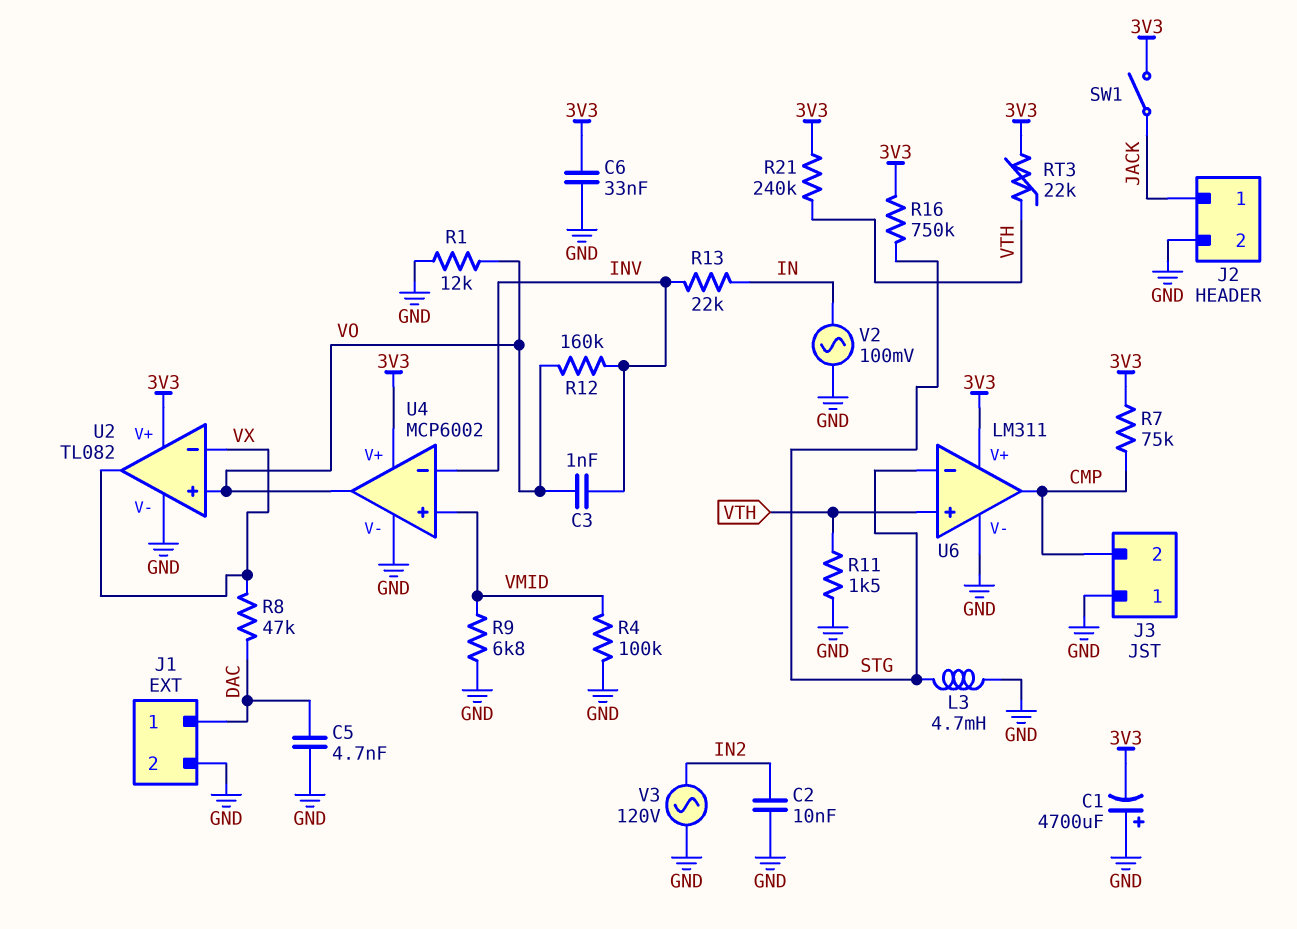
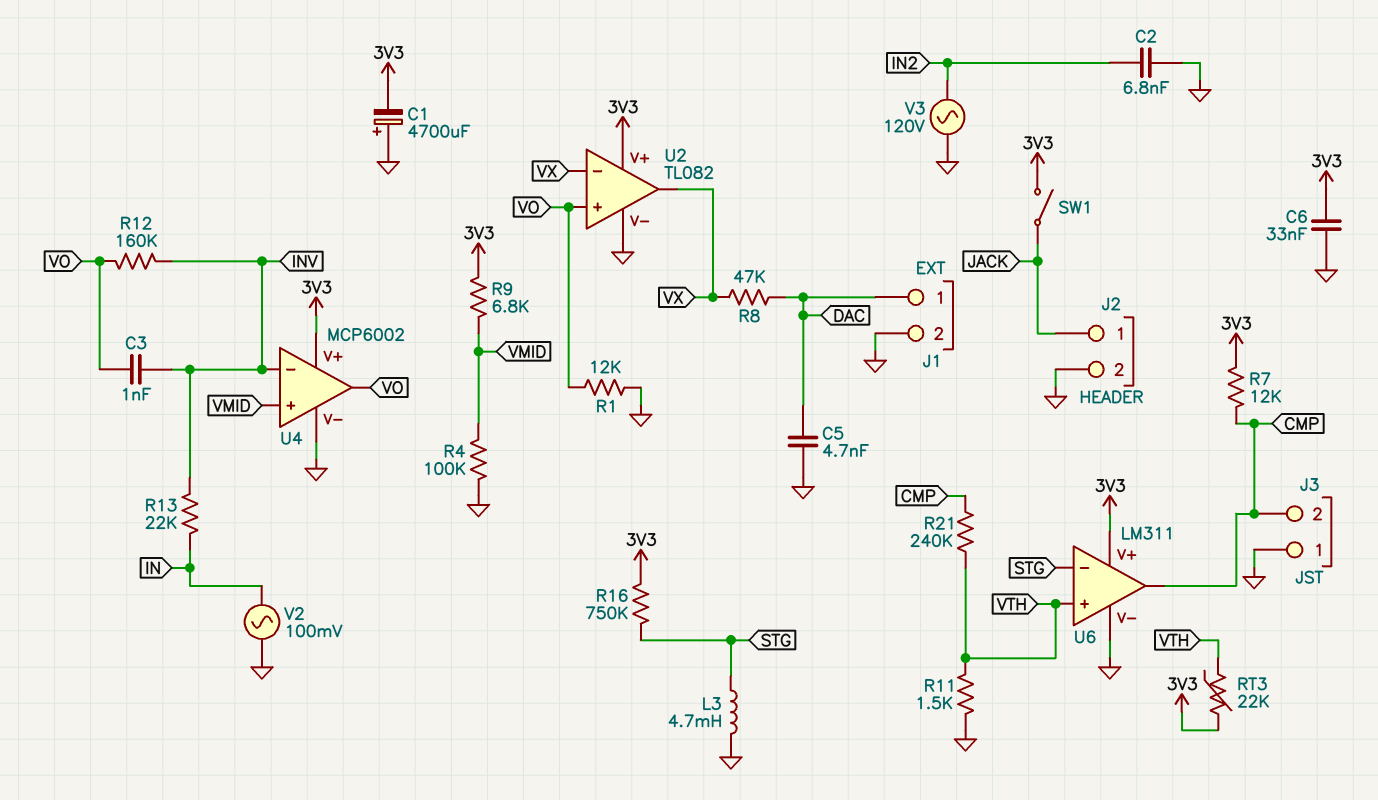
C2: 10nF (GND, IN2) -> 6.8nF (GND, IN2)
R7: 75k (3V3, CMP) -> 12k (3V3, CMP)
R9: 6.8k (GND, VMID) -> 6.8k (3V3, VMID)
R21: 240k (3V3, VTH) -> 240k (CMP, VTH)

